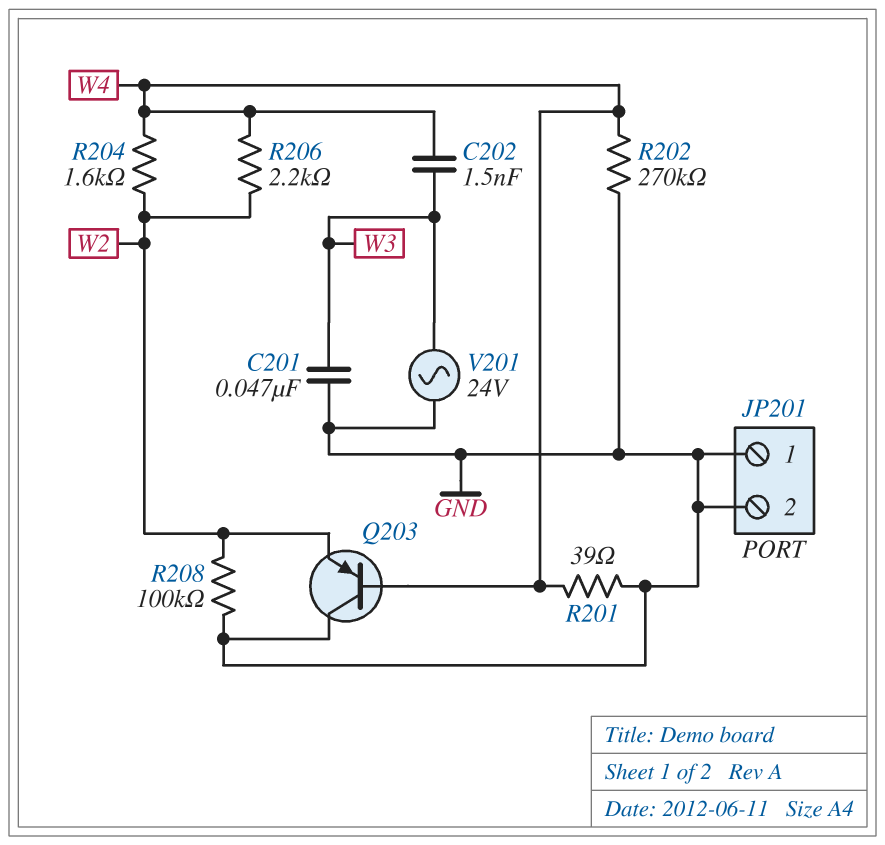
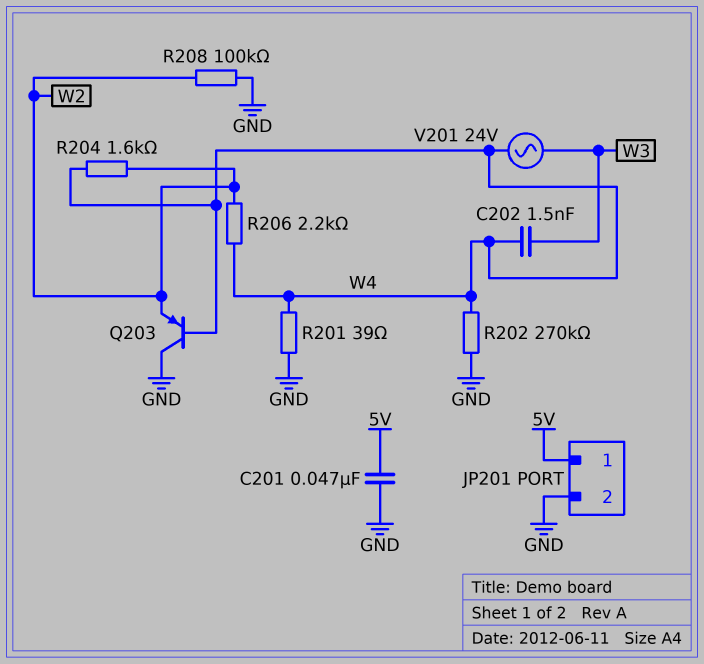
C201: 47nF (GND, W3) -> 47nF (5V, GND)
JP201 pin 1: GND -> 5V
V201: AC 24V (GND, W3) -> AC 24V (W3, W4)

